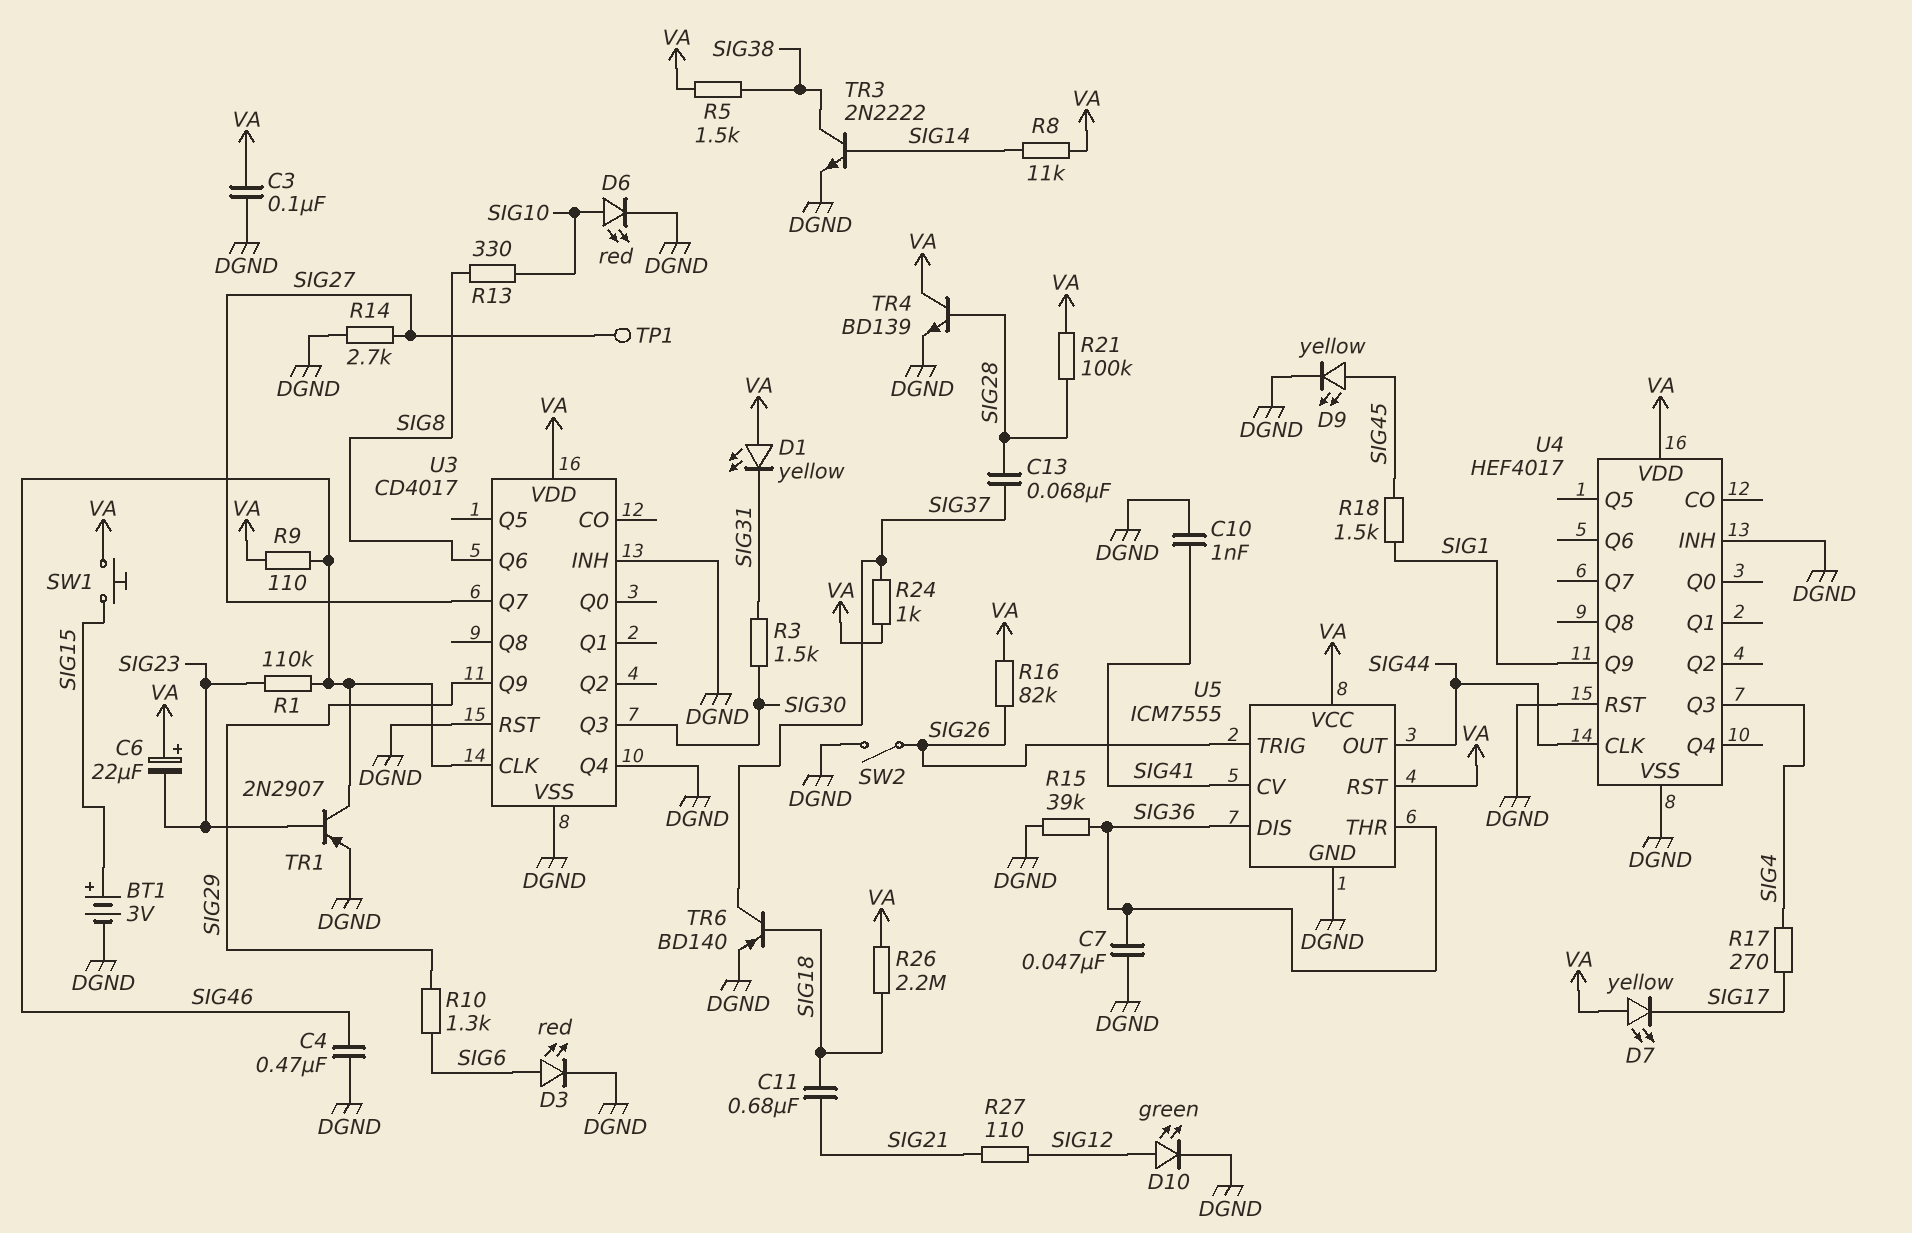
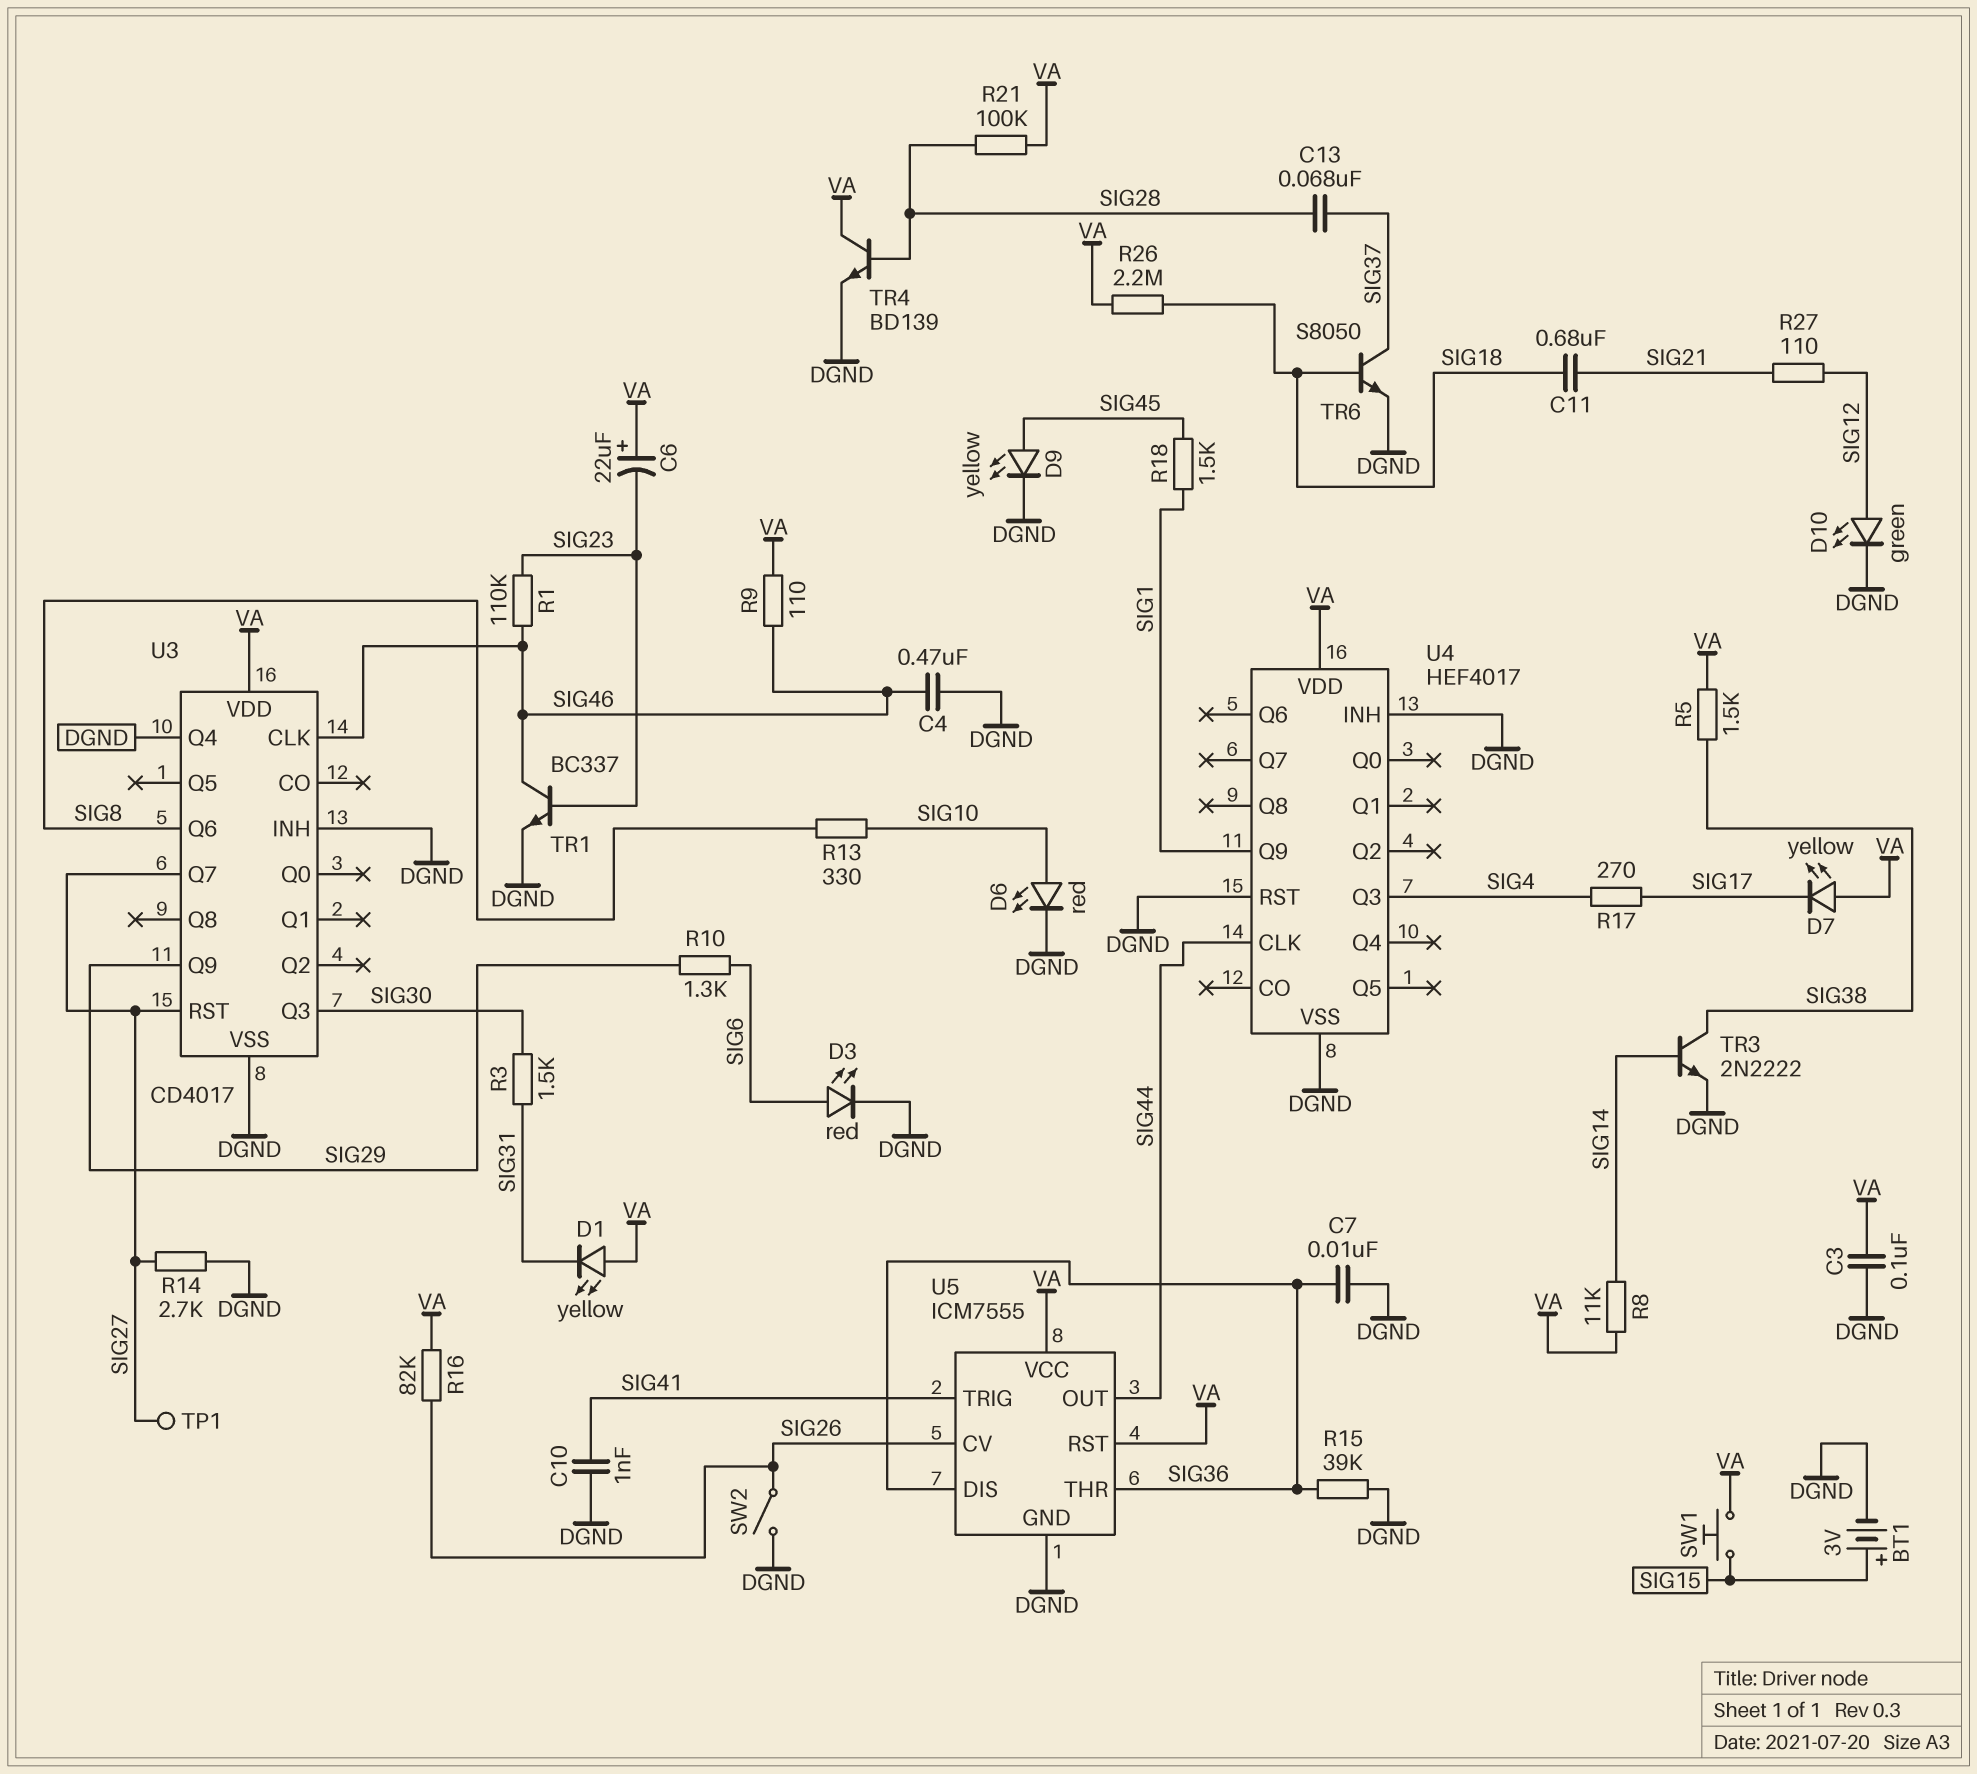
C7: 47nF (DGND, SIG36) -> 10nF (DGND, SIG36)
R24: 1k (SIG37, VA) -> none
TR1: PNP 2N2907 (B SIG23, C SIG46, E DGND) -> NPN BC337 (B SIG23, C SIG46, E DGND)
TR6: PNP BD140 (B SIG18, C SIG37, E DGND) -> NPN S8050 (B SIG18, C SIG37, E DGND)
U3 pin RST: DGND -> SIG27
U5 pin CV: SIG41 -> SIG26
U5 pin TRIG: SIG26 -> SIG41

